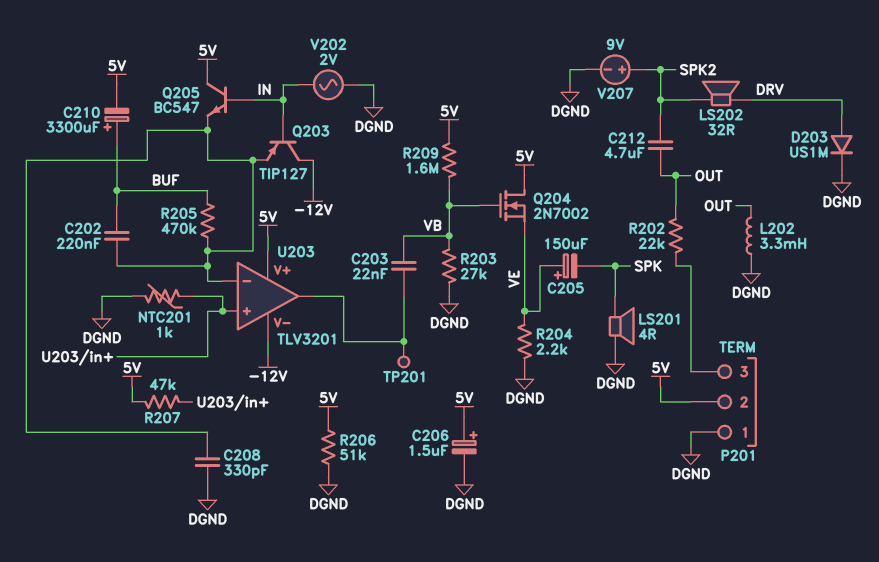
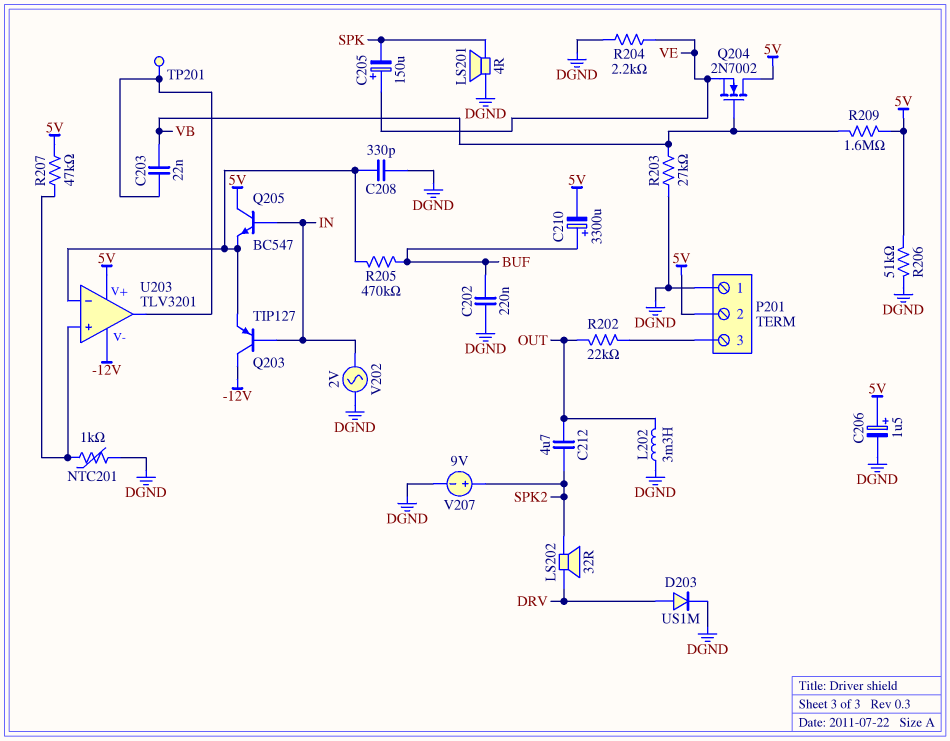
C202: 220nF (BUF, U203/in-) -> 220nF (BUF, DGND)

